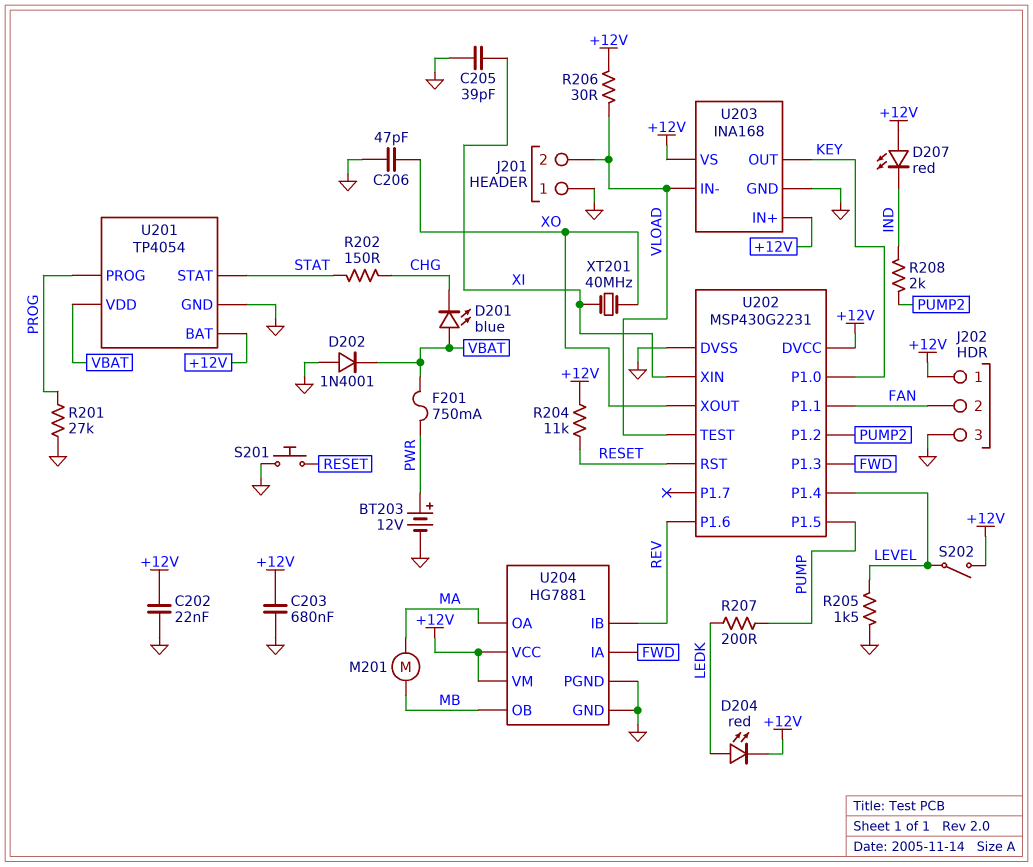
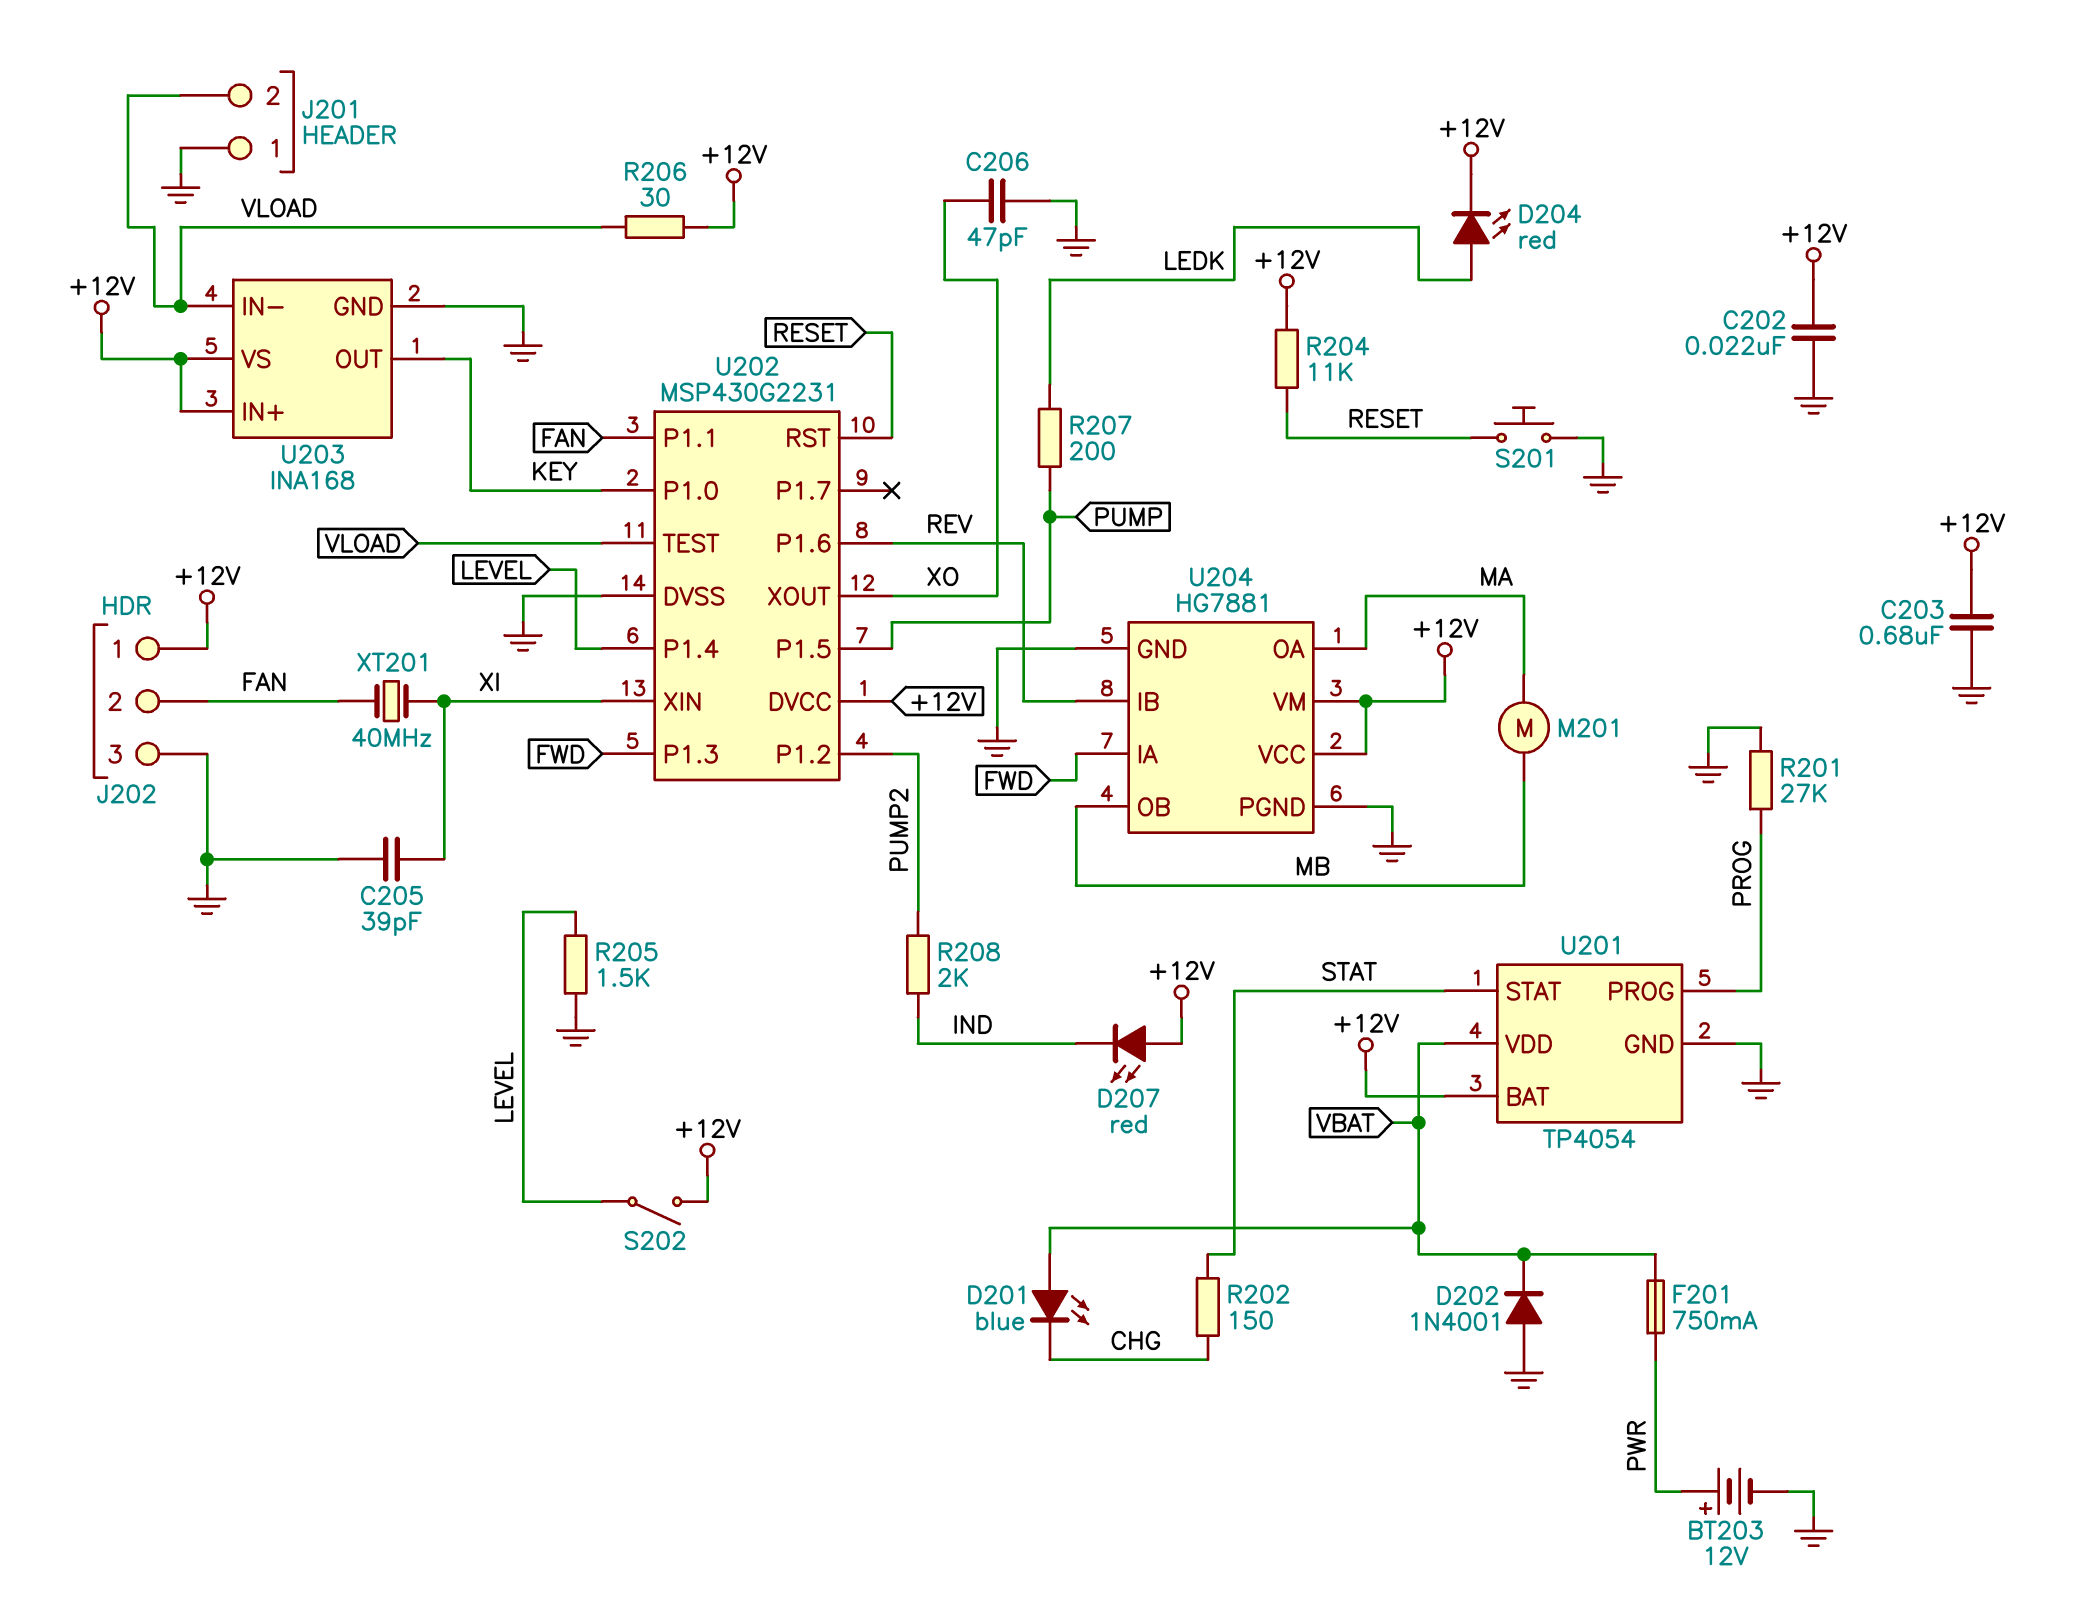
XT201: 40MHz (XI, XO) -> 40MHz (FAN, XI)

